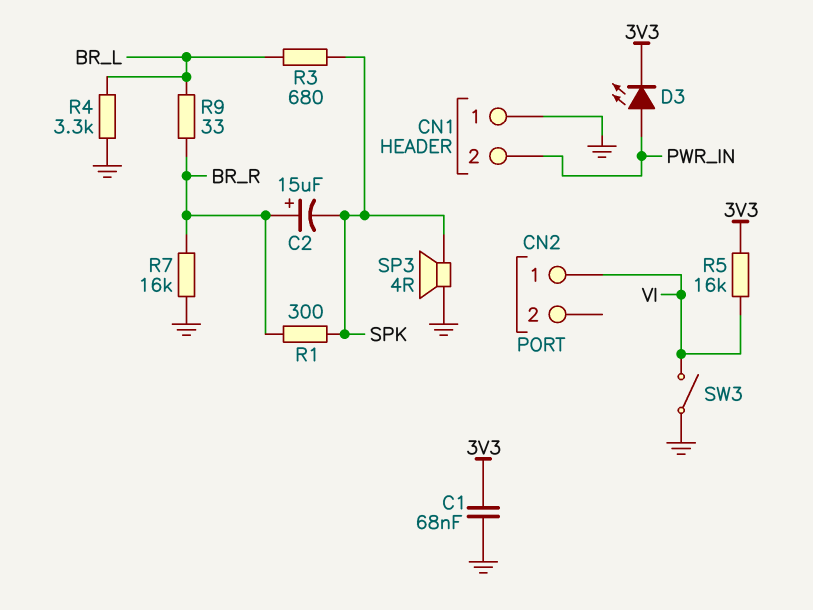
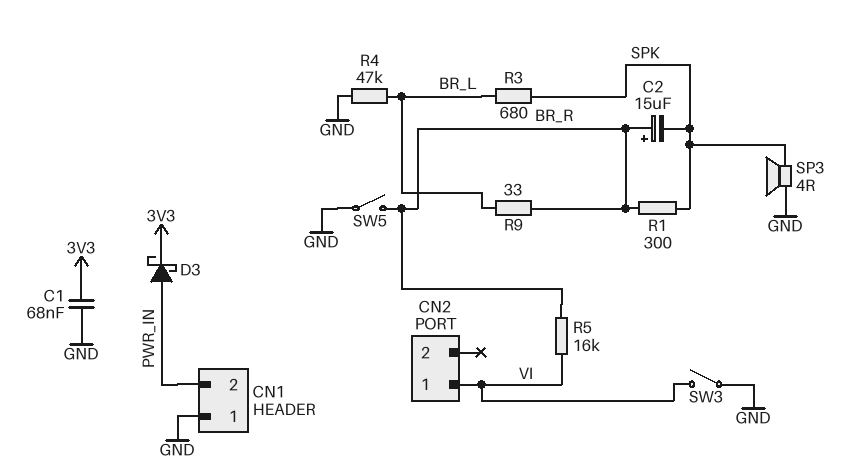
D3: LED (A PWR_IN, K 3V3) -> schottky (A PWR_IN, K 3V3)
R4: 3.3k (BR_L, GND) -> 47k (BR_L, GND)
R5: 16k (3V3, VI) -> 16k (BR_R, VI)
R7: 16k (BR_R, GND) -> none
SW5: none -> switch (BR_R, GND)

